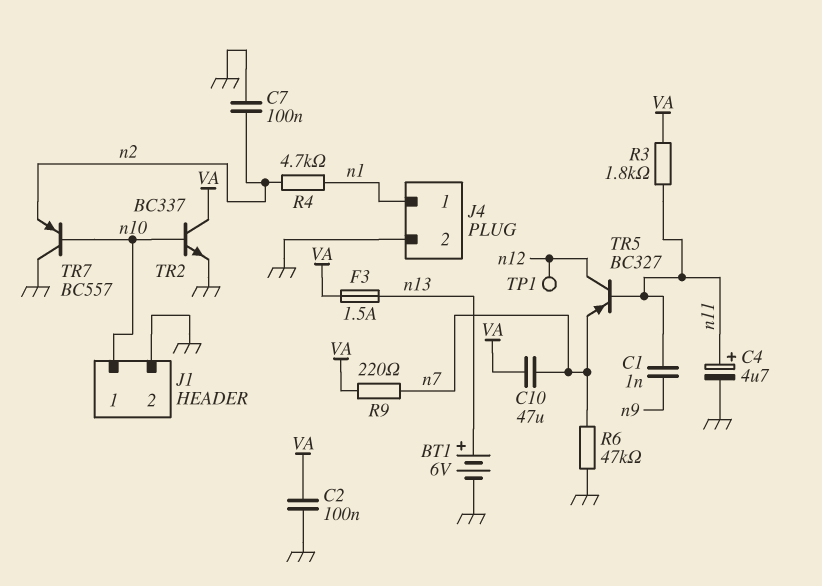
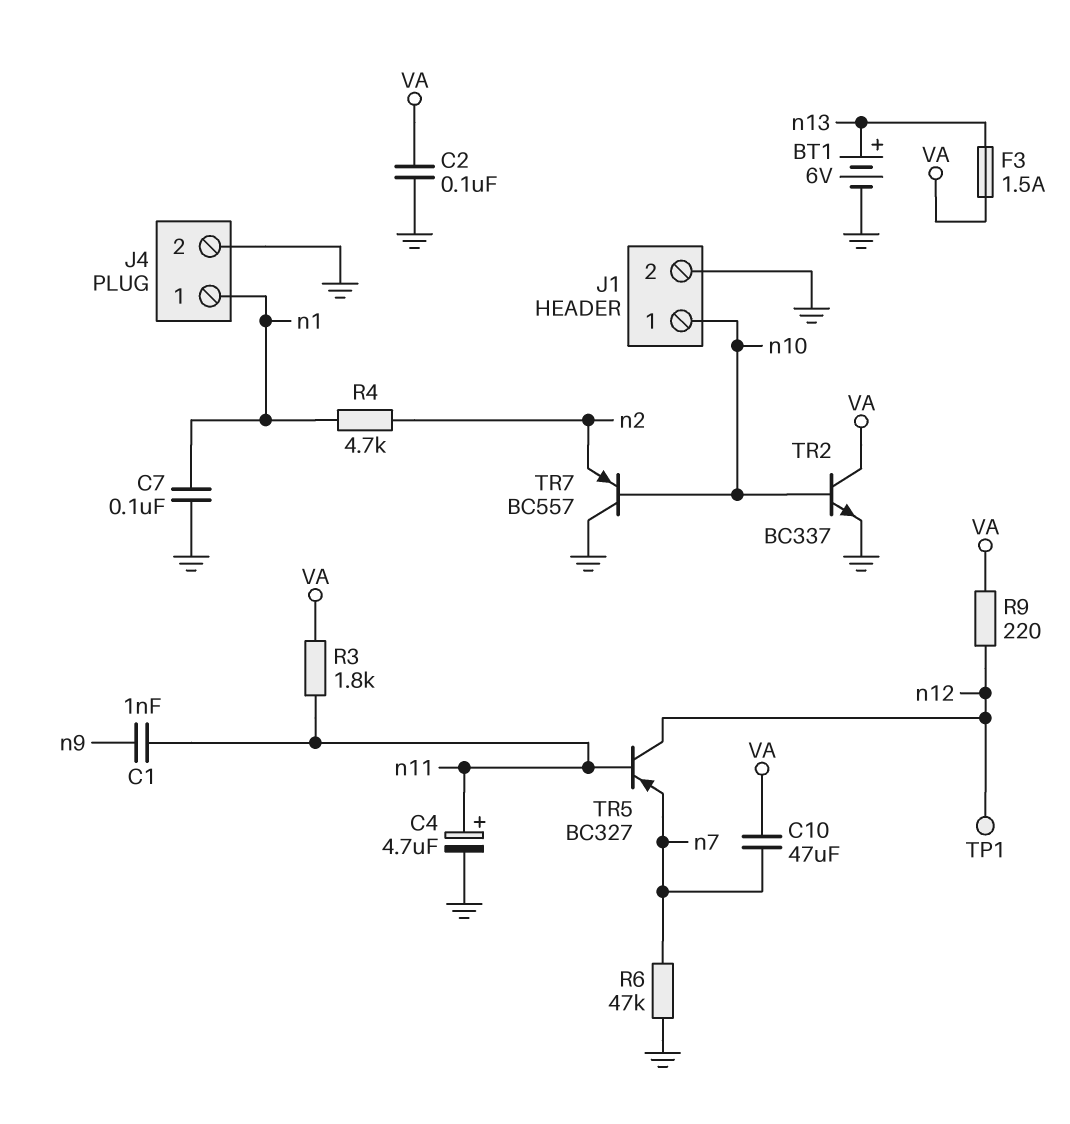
C7: 100nF (GND, n2) -> 100nF (GND, n1)
R9: 220 (VA, n7) -> 220 (VA, n12)

